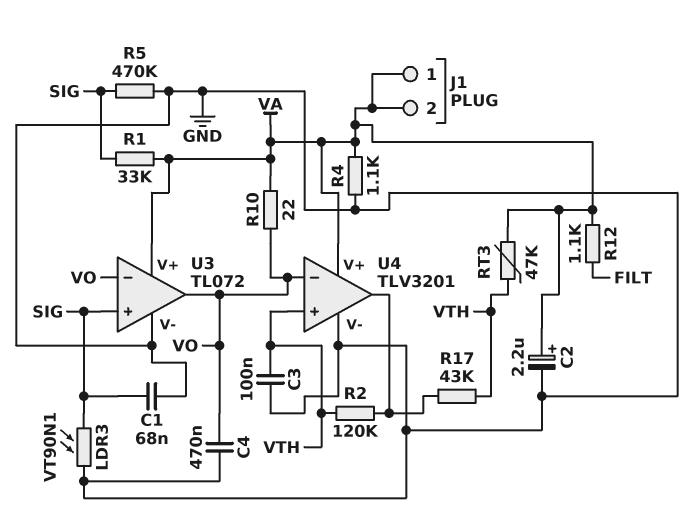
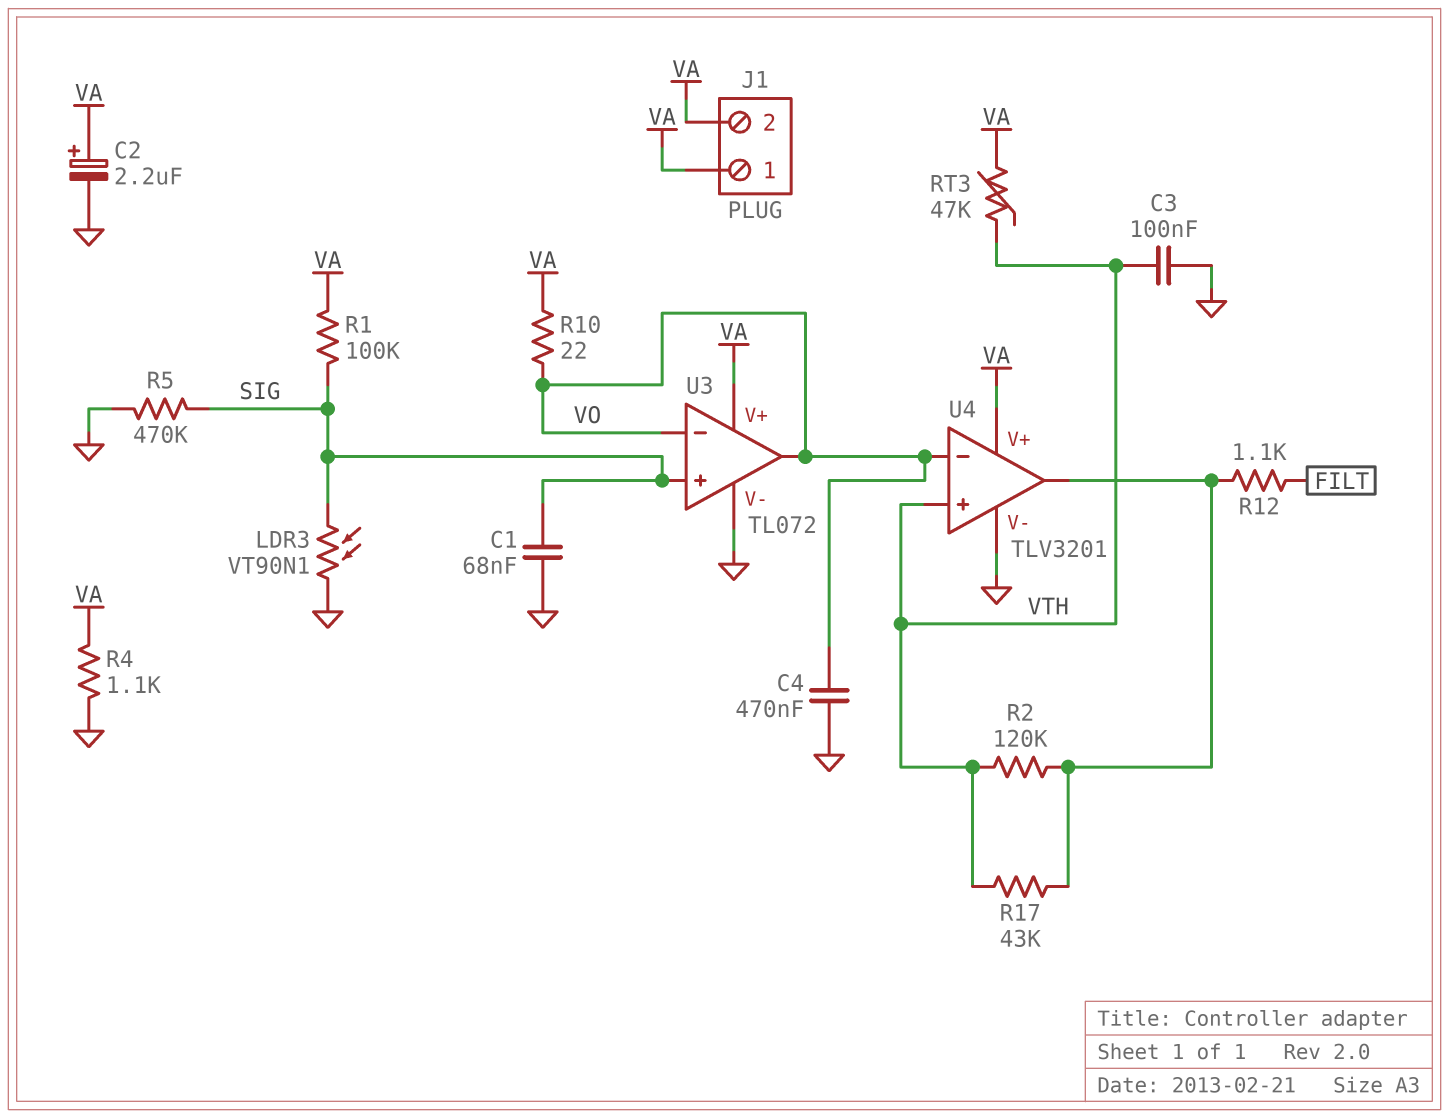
R1: 33k (SIG, VA) -> 100k (SIG, VA)
R12: 1.1k (FILT, VA) -> 1.1k (FILT, U4/out)

